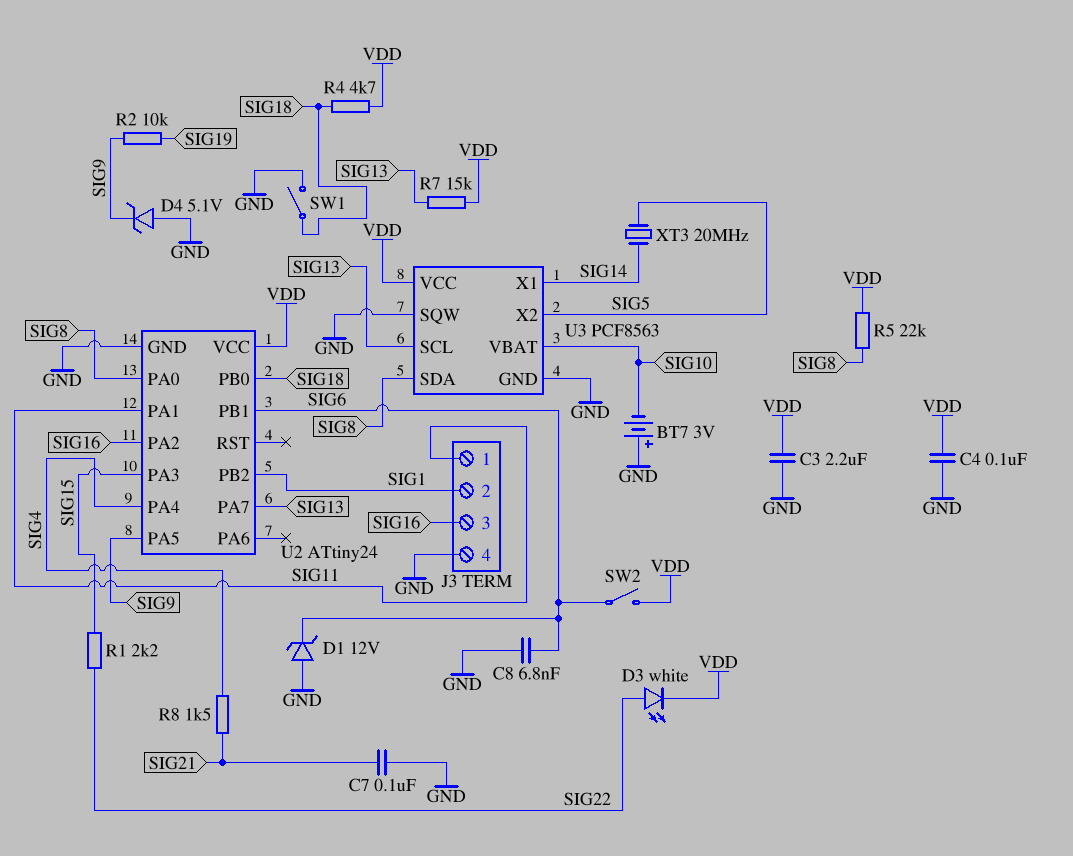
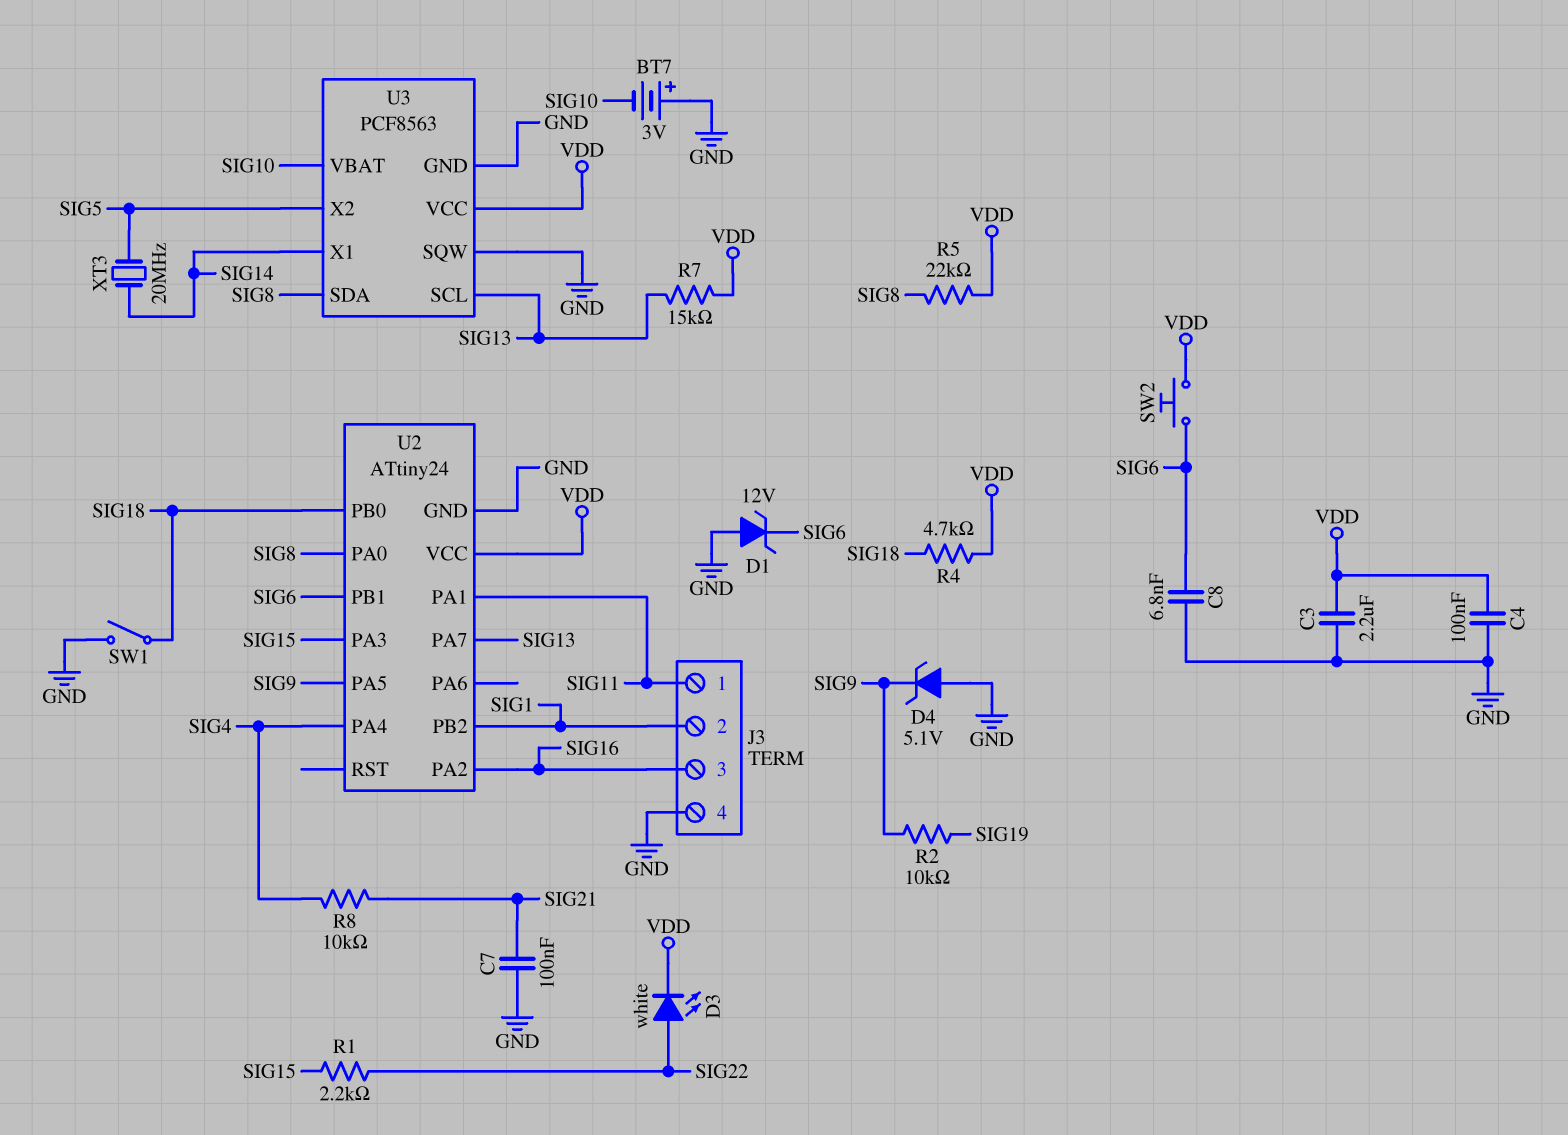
R8: 1.5k (SIG4, SIG21) -> 10k (SIG4, SIG21)
SW2: switch (SIG6, VDD) -> button (SIG6, VDD)

